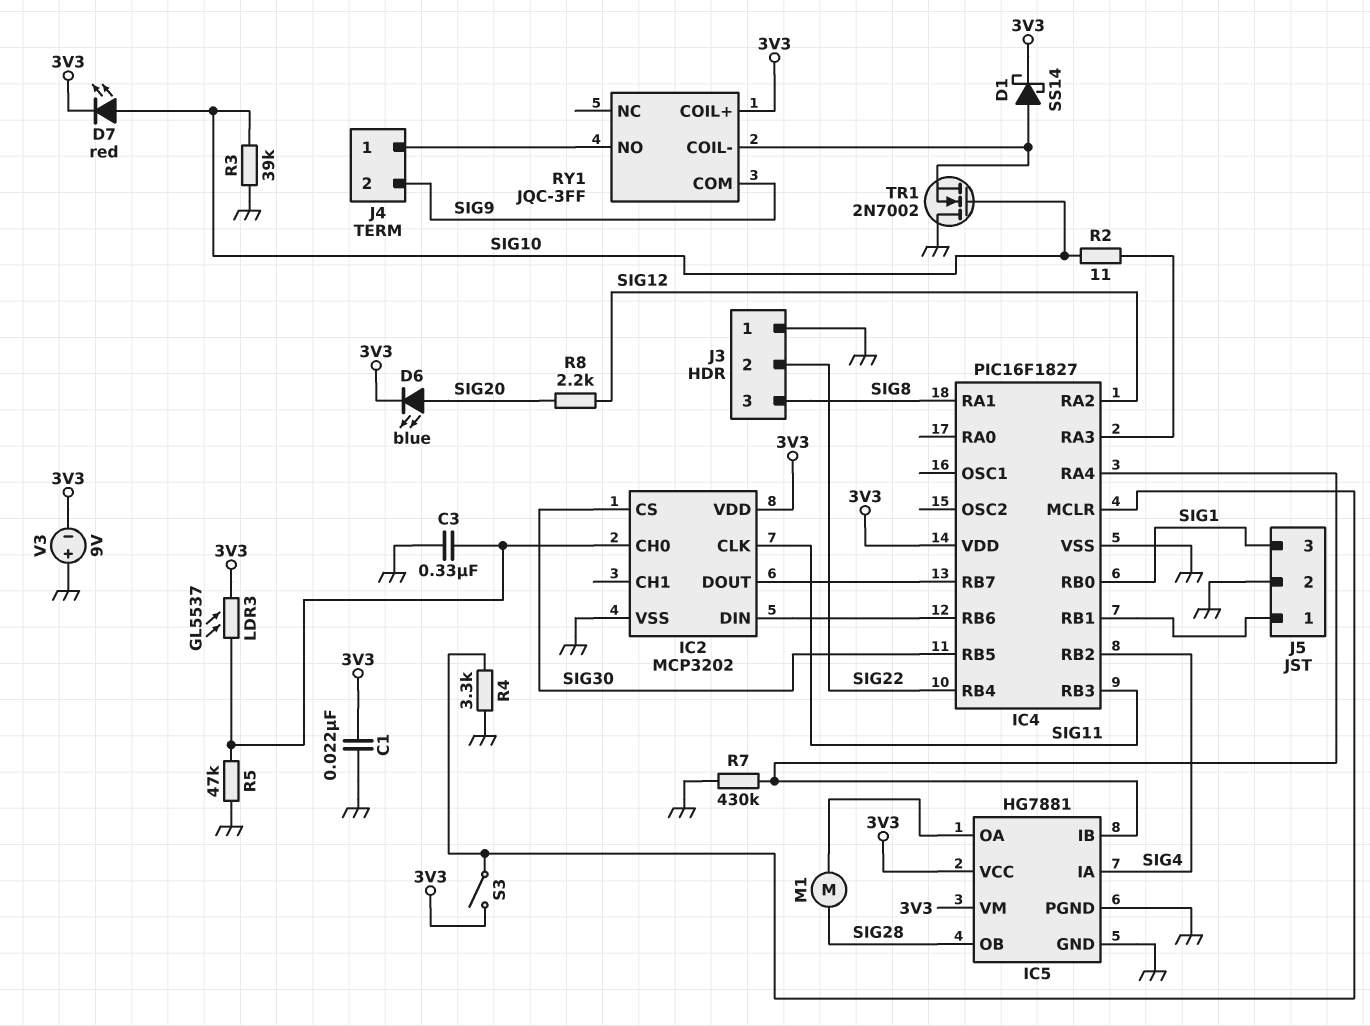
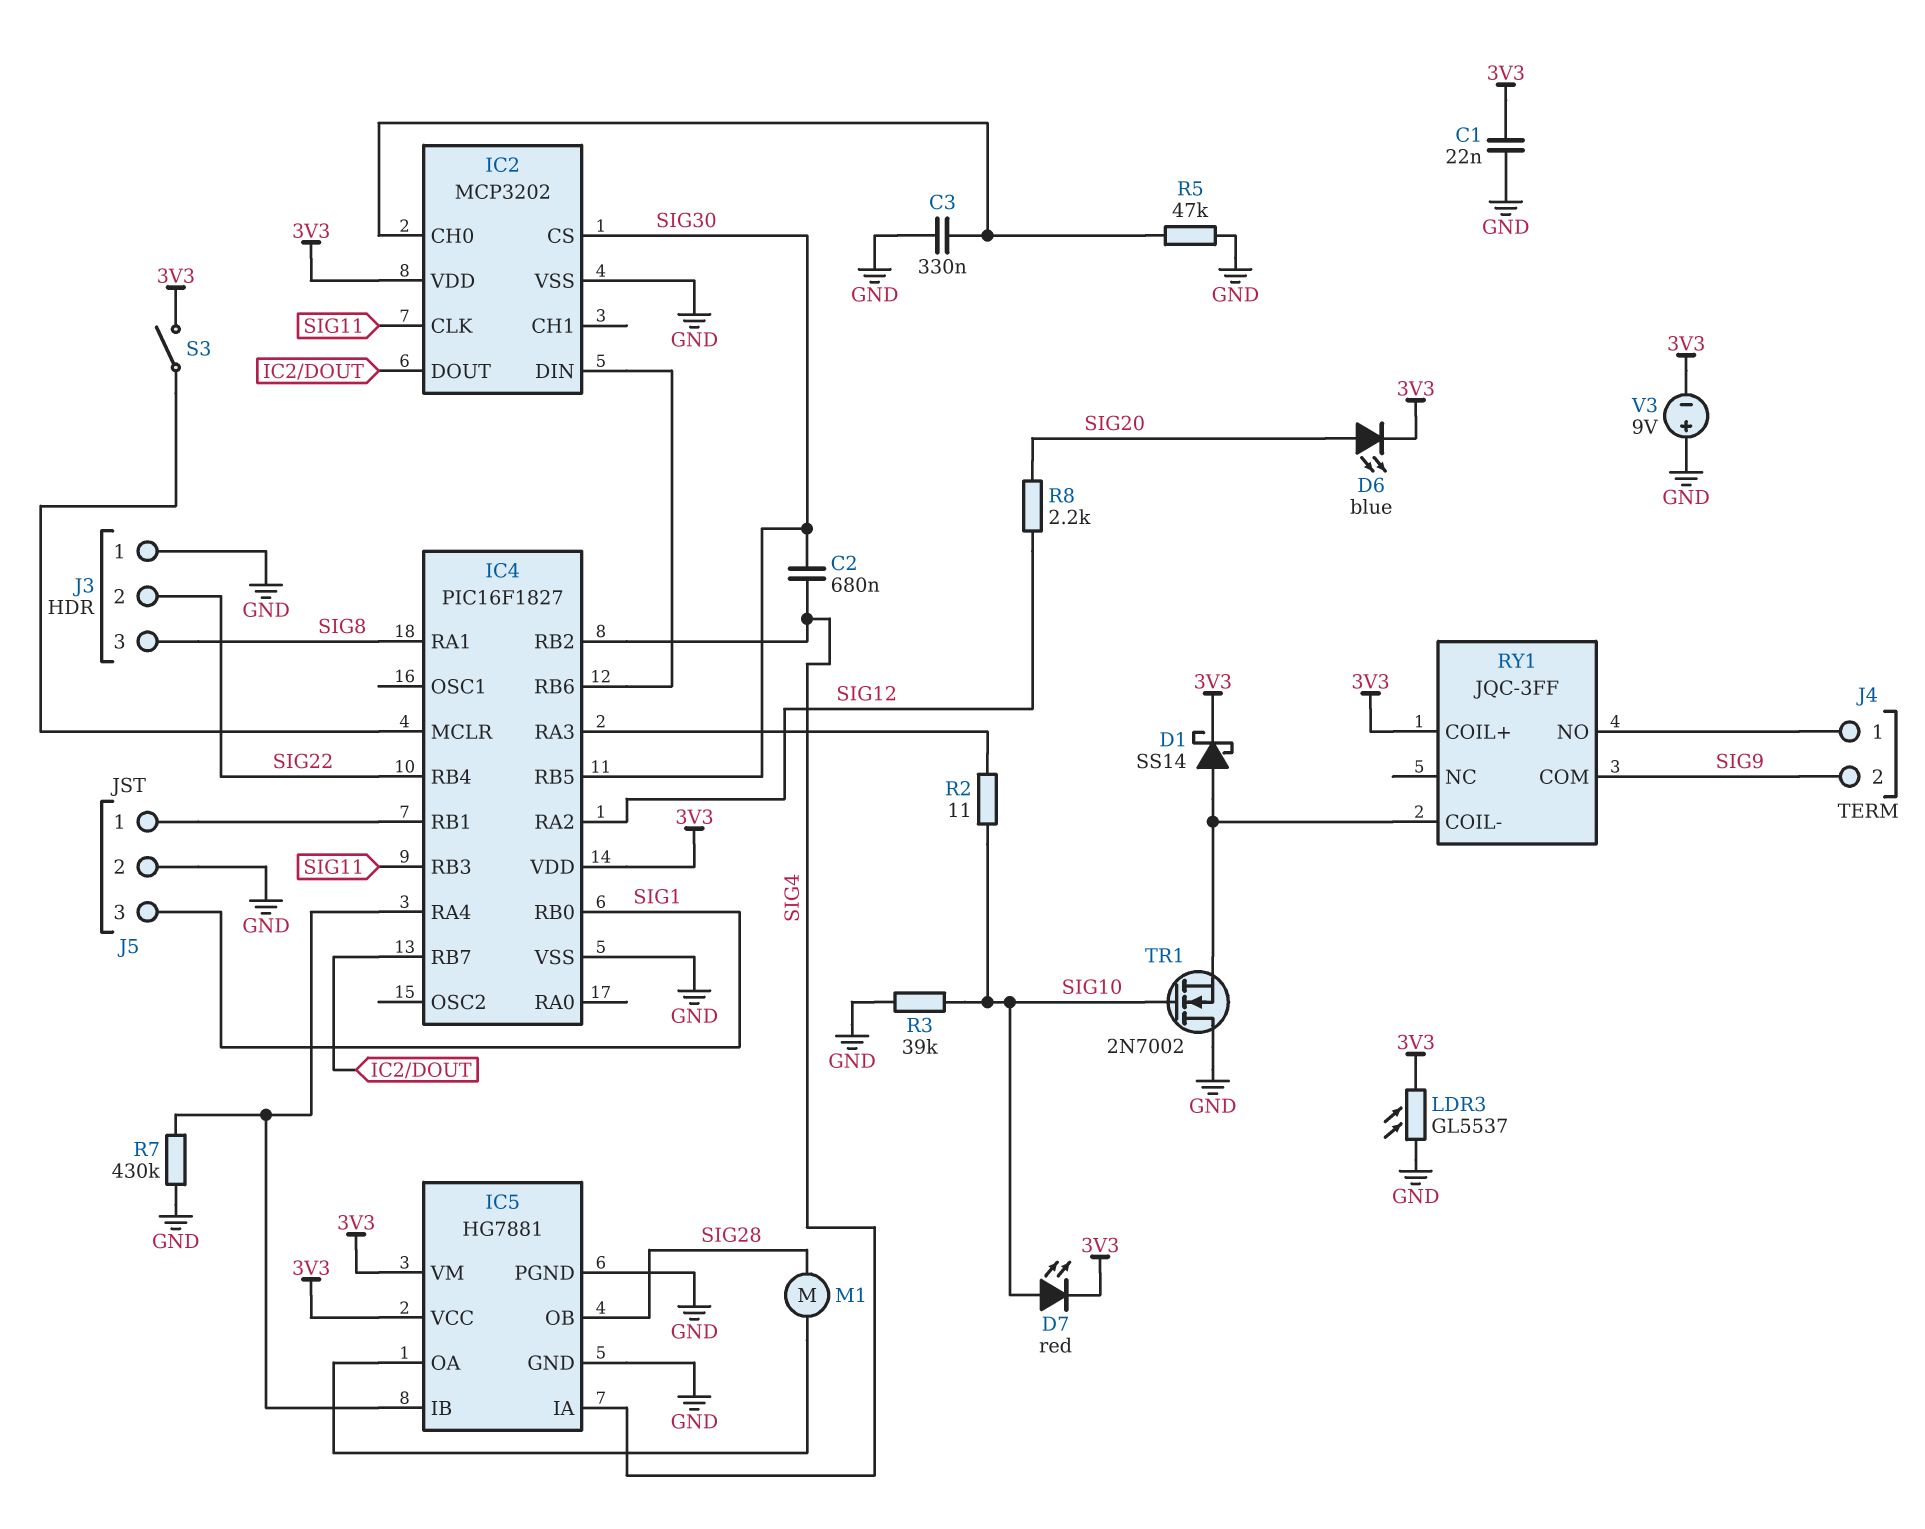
C2: none -> 680nF (SIG4, SIG30)
LDR3: GL5537 (3V3, IC2/CH0) -> GL5537 (3V3, GND)
R4: 3.3k (GND, IC4/MCLR) -> none

